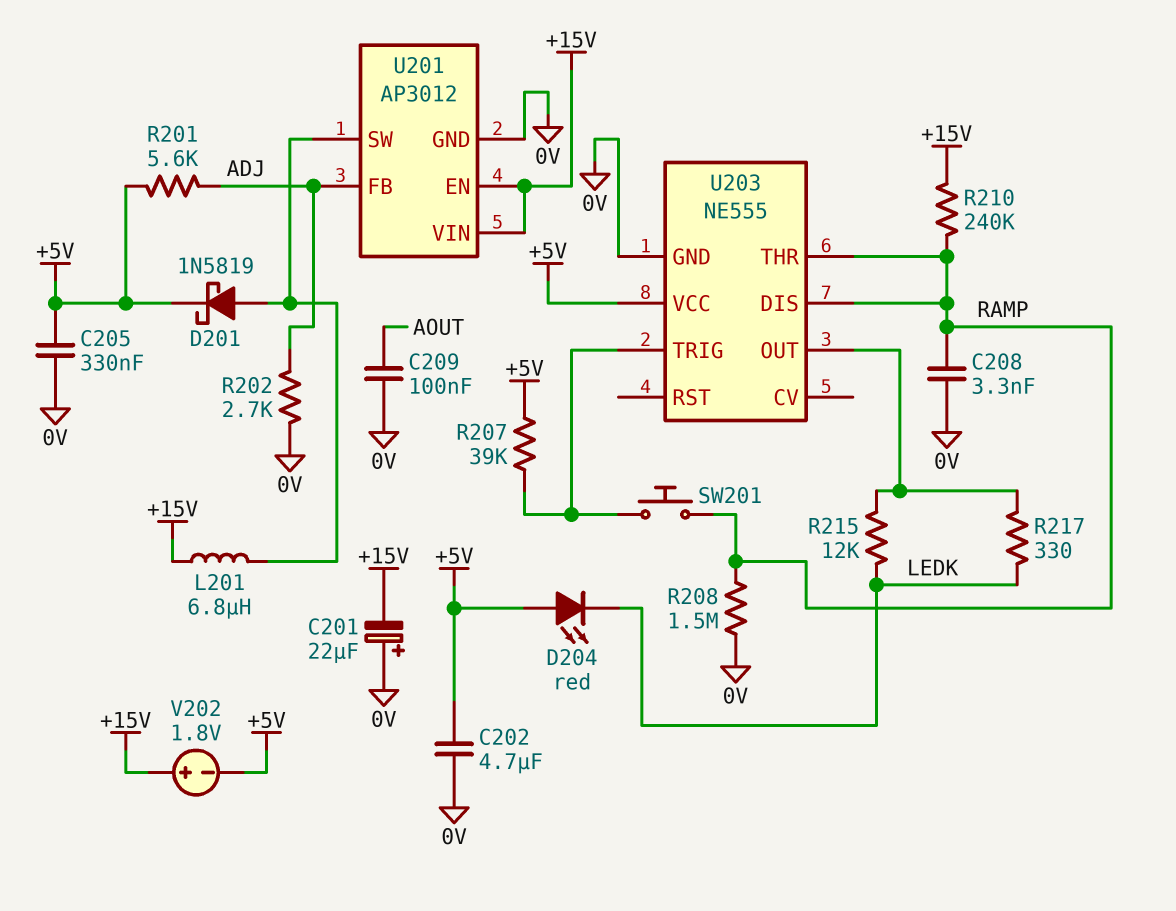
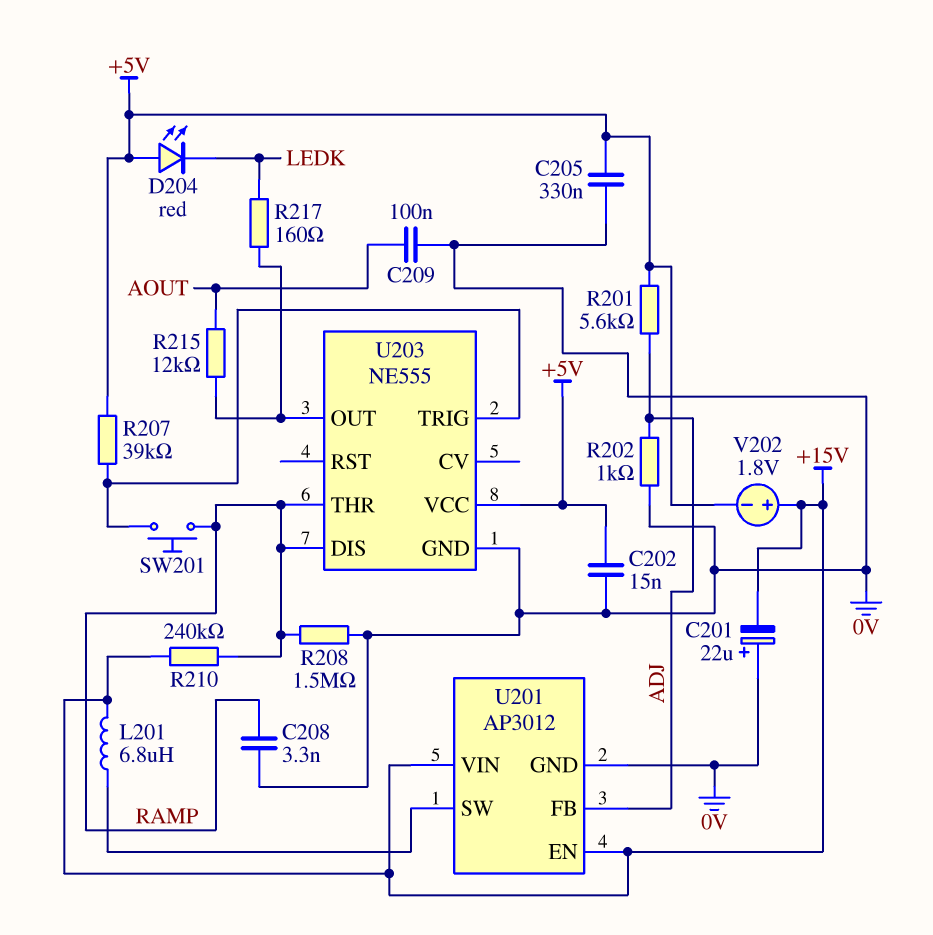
C202: 4.7uF (+5V, 0V) -> 15nF (+5V, 0V)
D201: schottky 1N5819 (A U201/SW, K +5V) -> none
R202: 2.7k (0V, ADJ) -> 1k (0V, ADJ)
R215: 12k (LEDK, U203/OUT) -> 12k (AOUT, U203/OUT)
R217: 330 (LEDK, U203/OUT) -> 160 (LEDK, U203/OUT)

